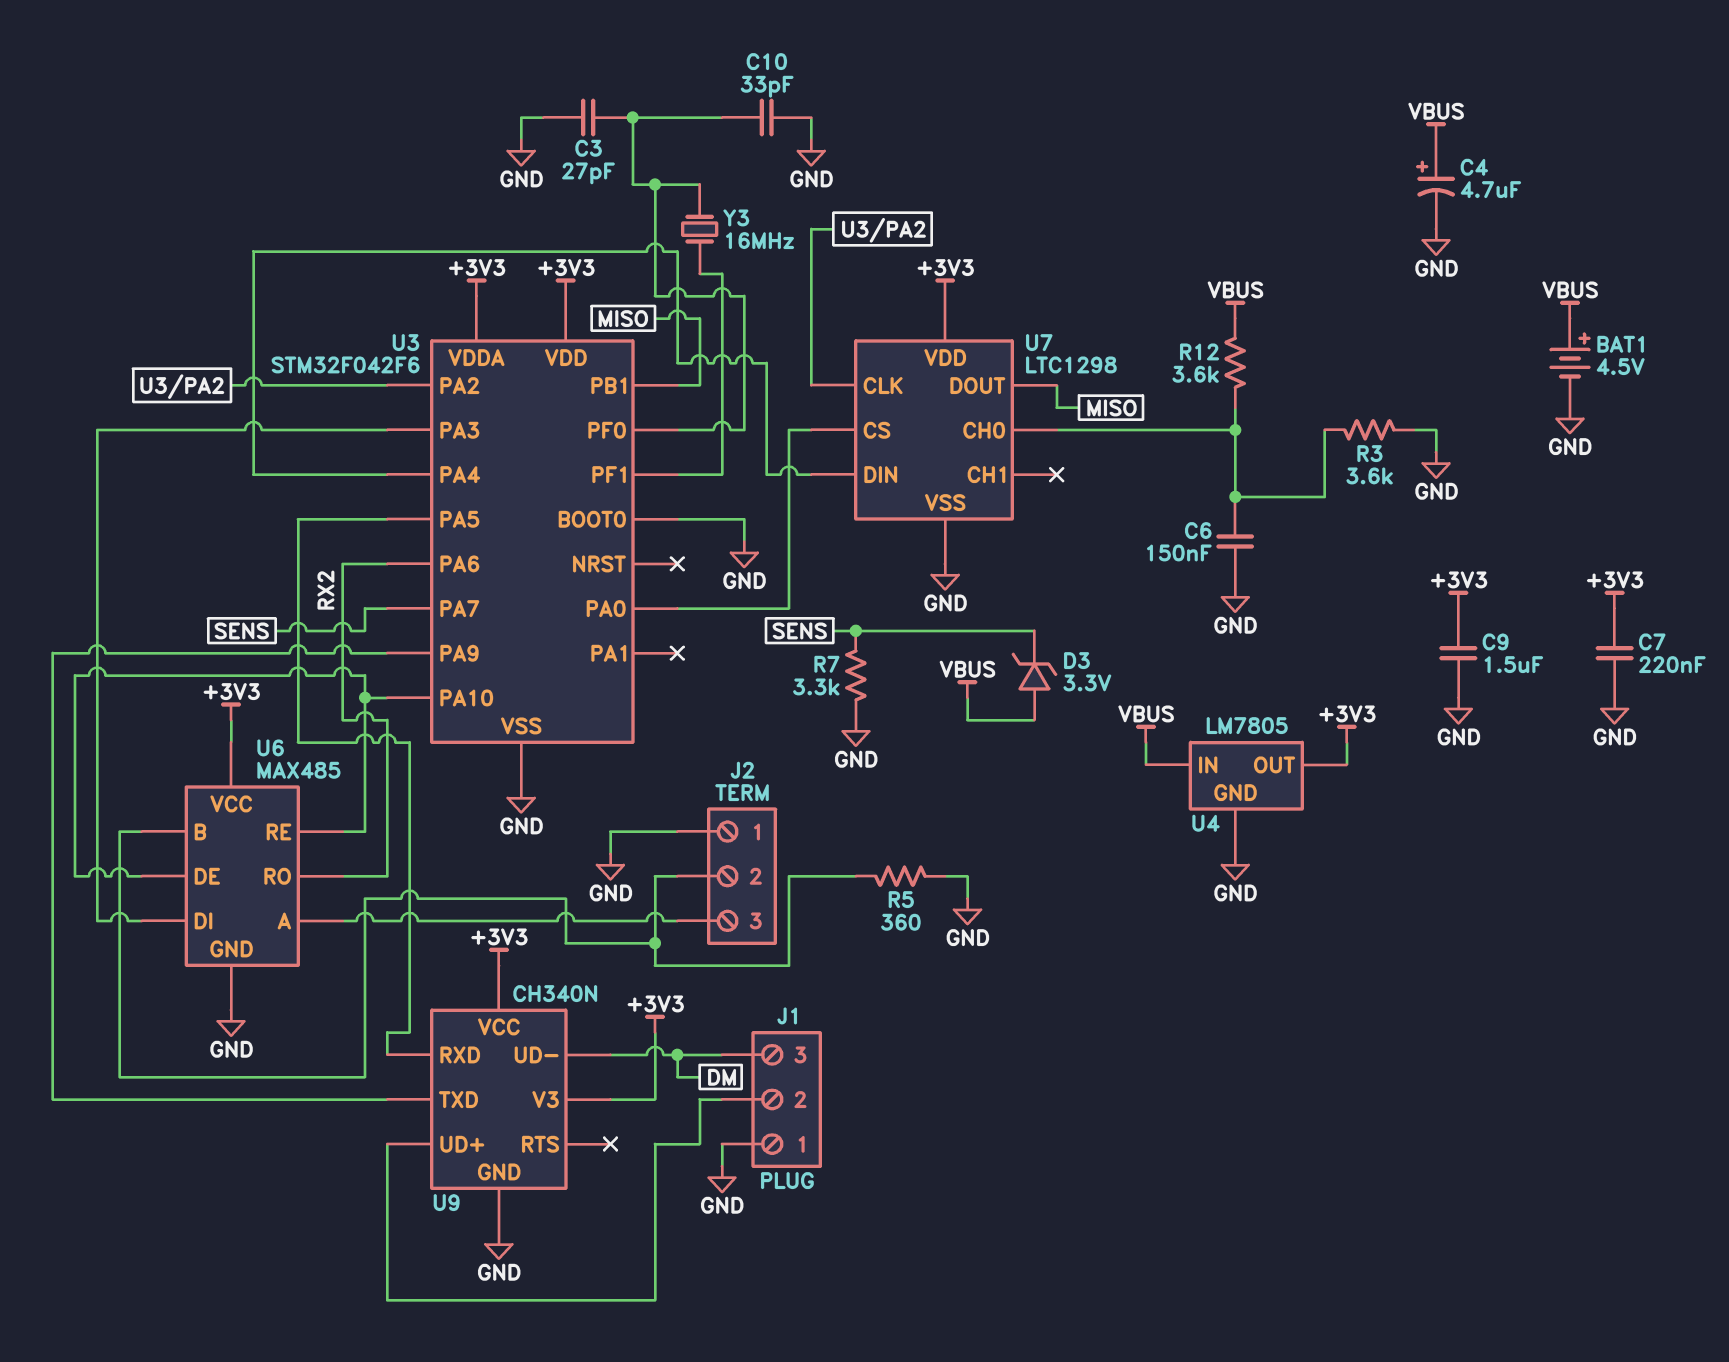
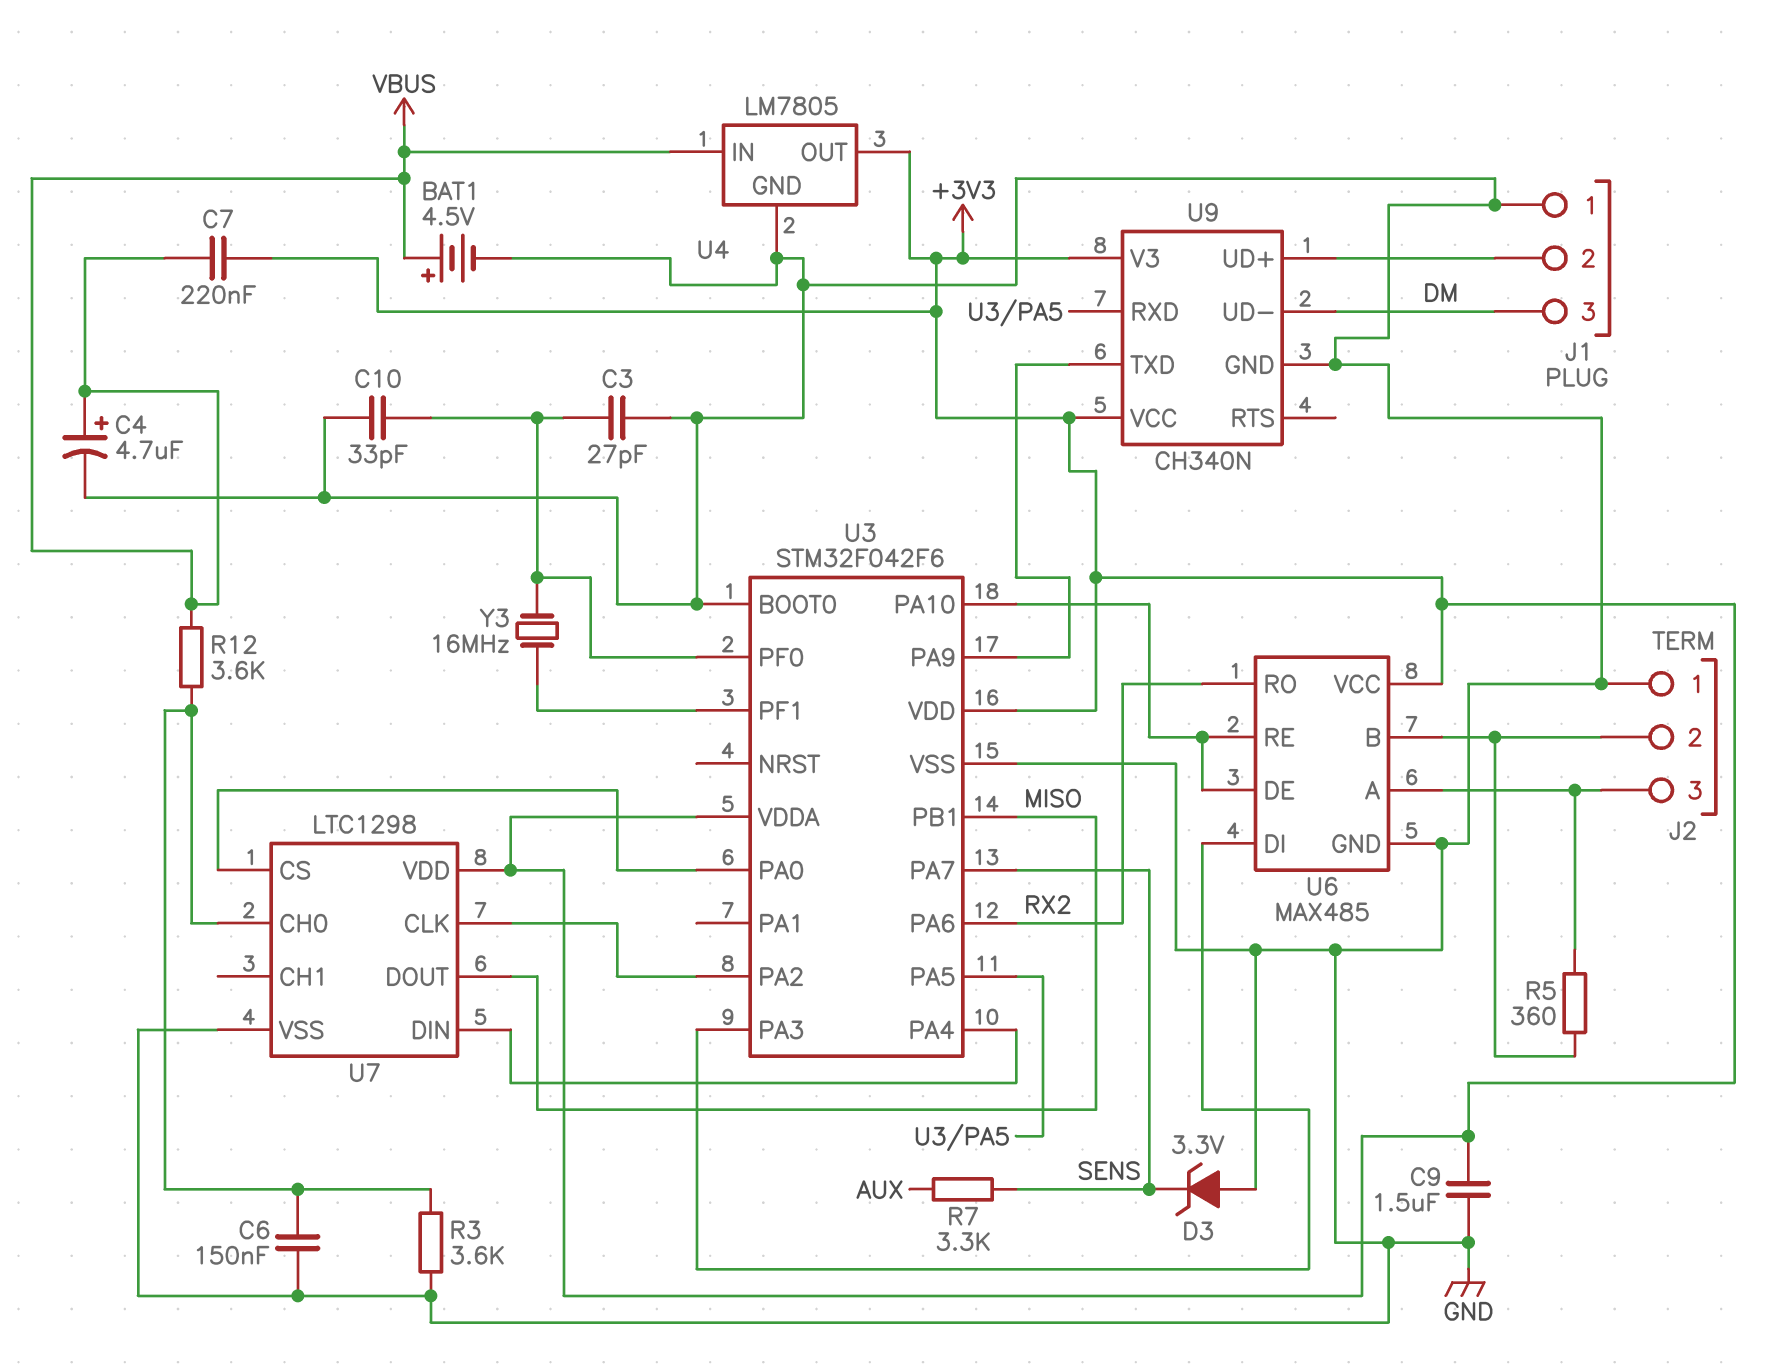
C7: 220nF (+3V3, GND) -> 220nF (+3V3, VBUS)
D3: zener 3.3V (A VBUS, K SENS) -> zener 3.3V (A GND, K SENS)
R5: 360 (GND, J2/2) -> 360 (J2/2, J2/3)
R7: 3.3k (GND, SENS) -> 3.3k (AUX, SENS)

